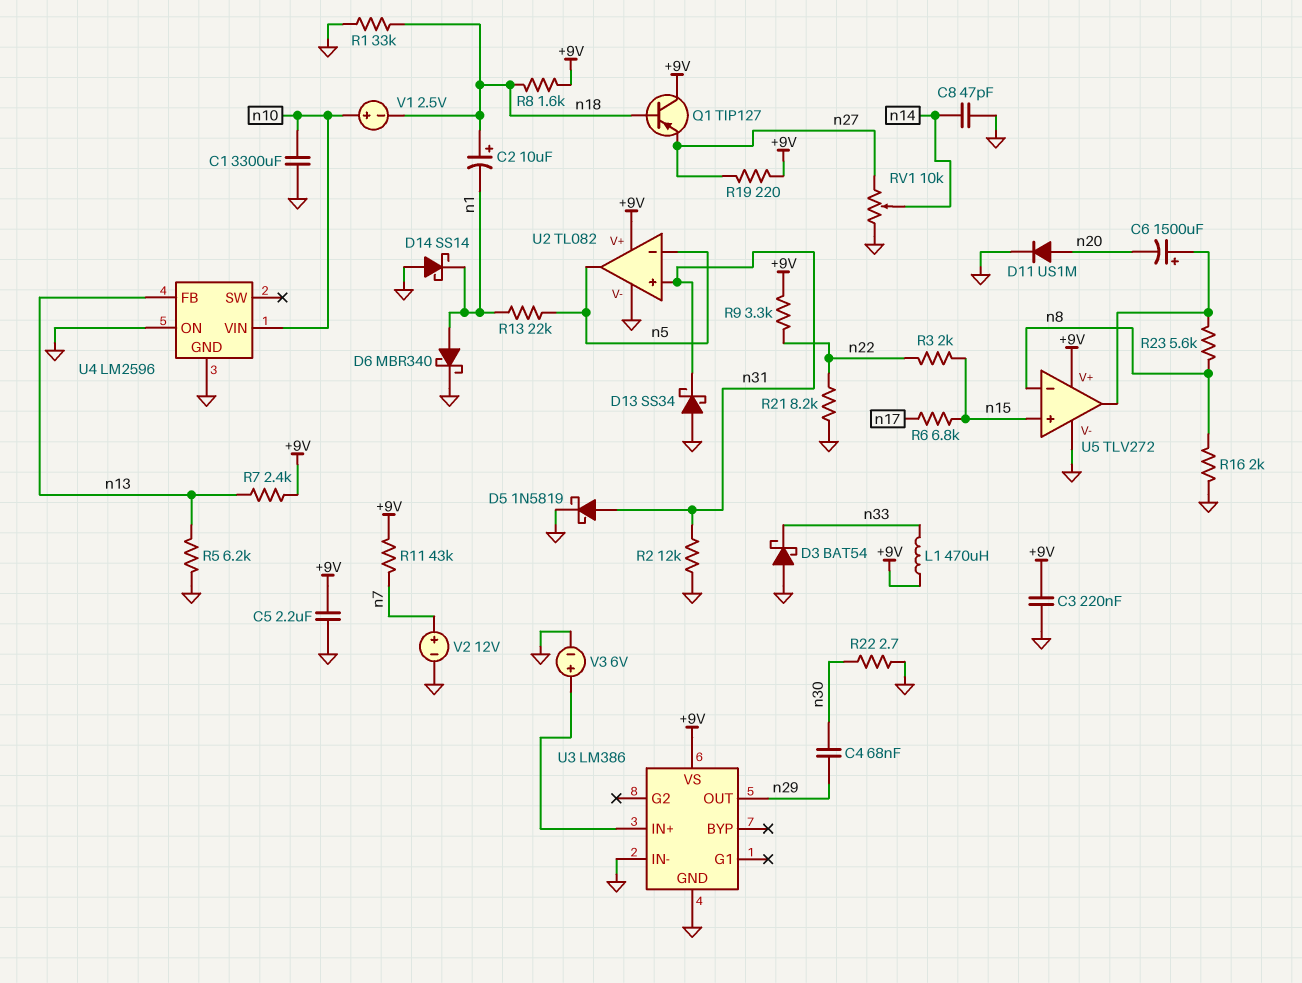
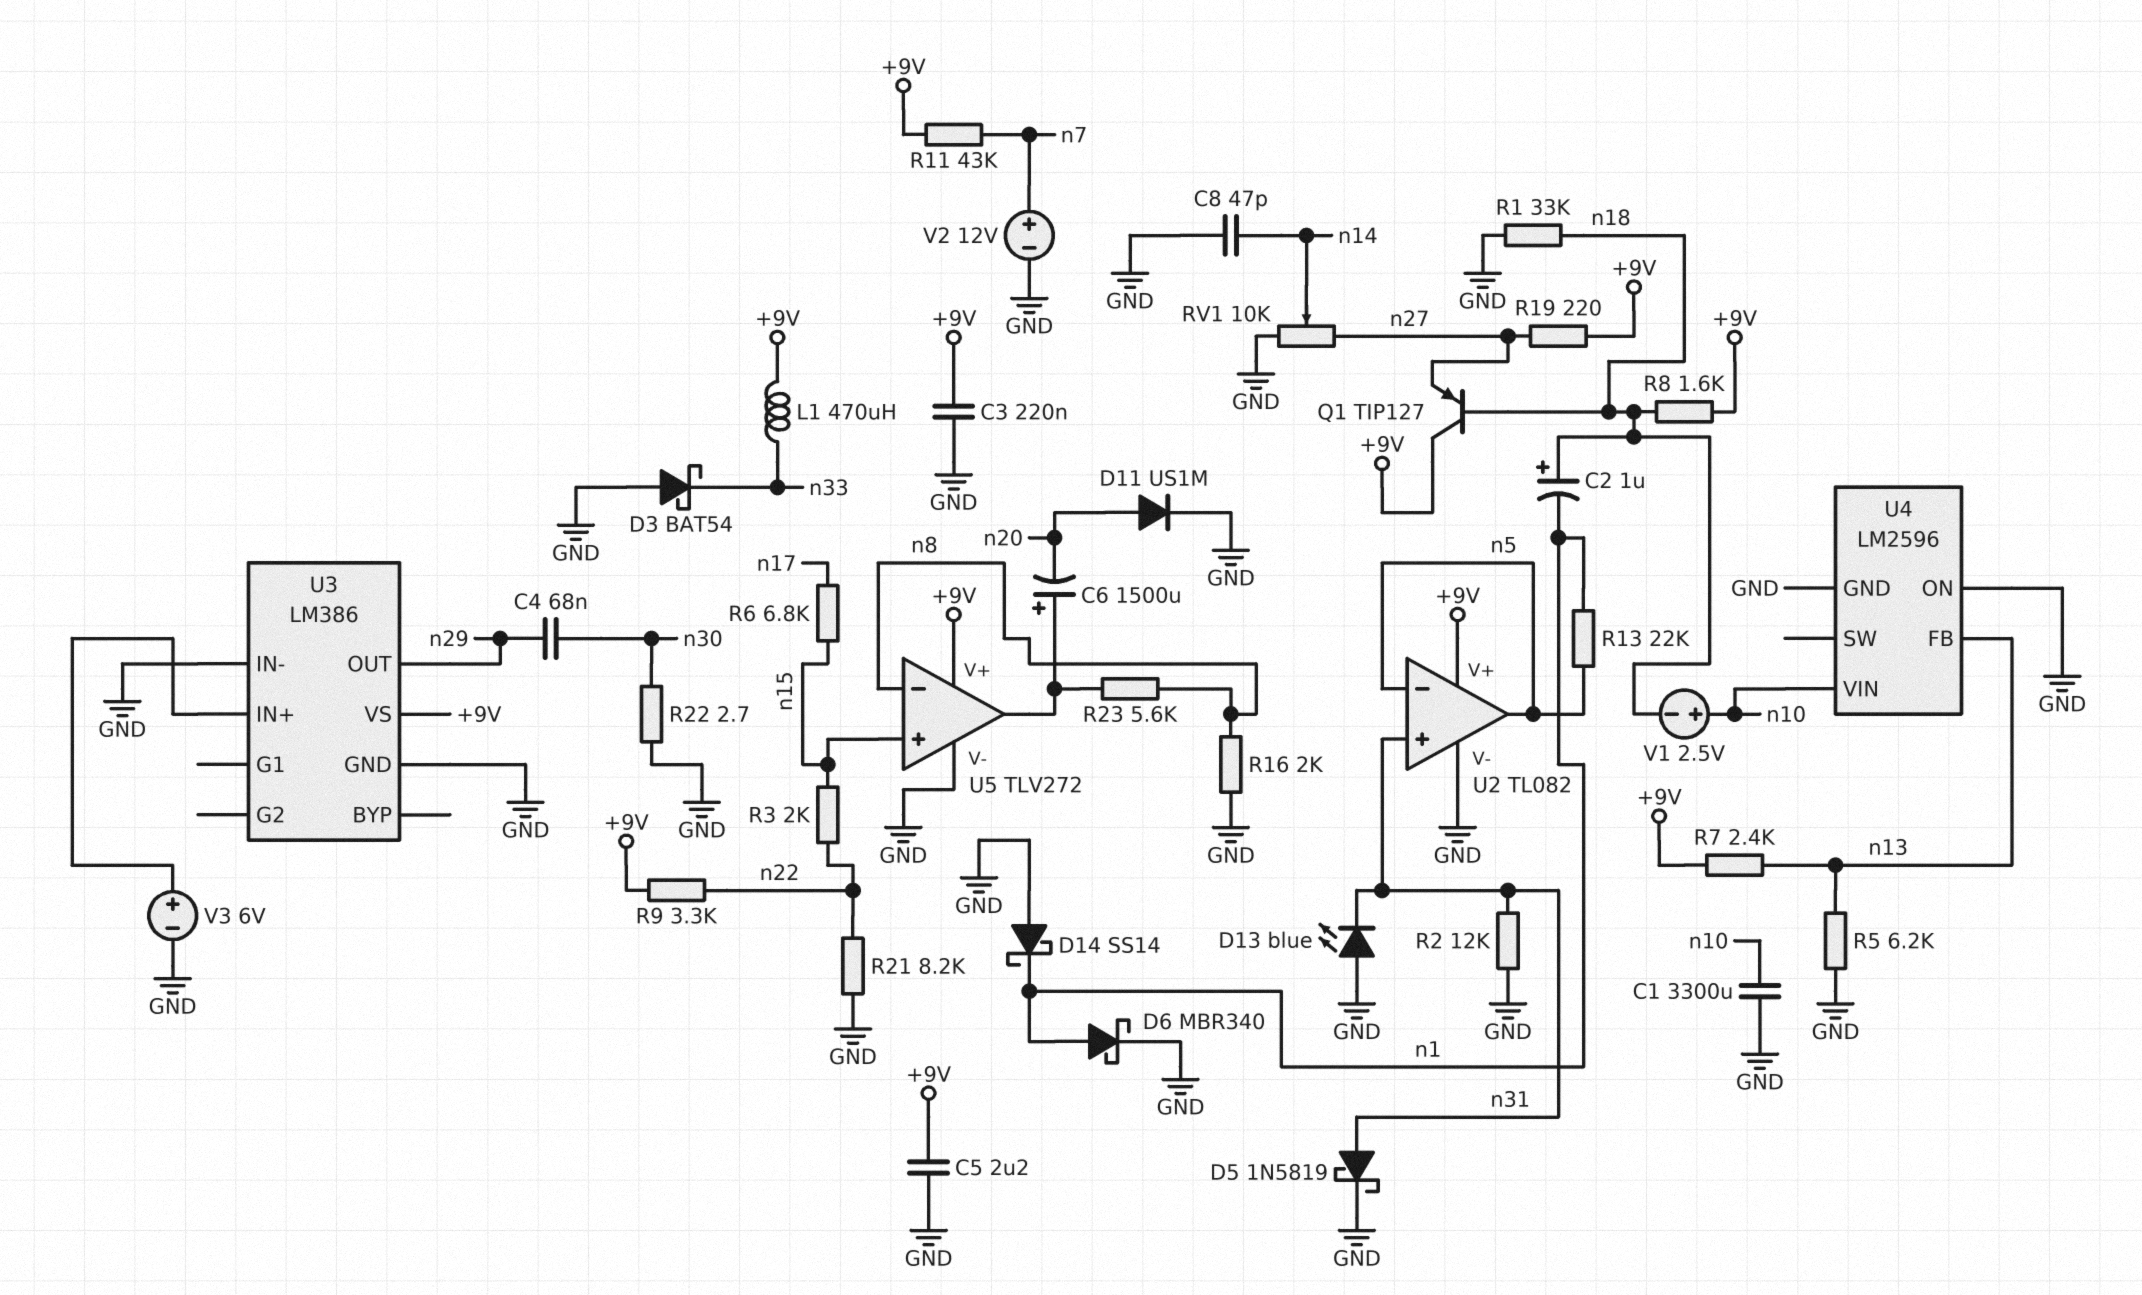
C2: 10uF (plus n18, minus n1) -> 1uF (plus n18, minus n1)
D13: schottky SS34 (A GND, K n31) -> LED blue (A GND, K n31)

